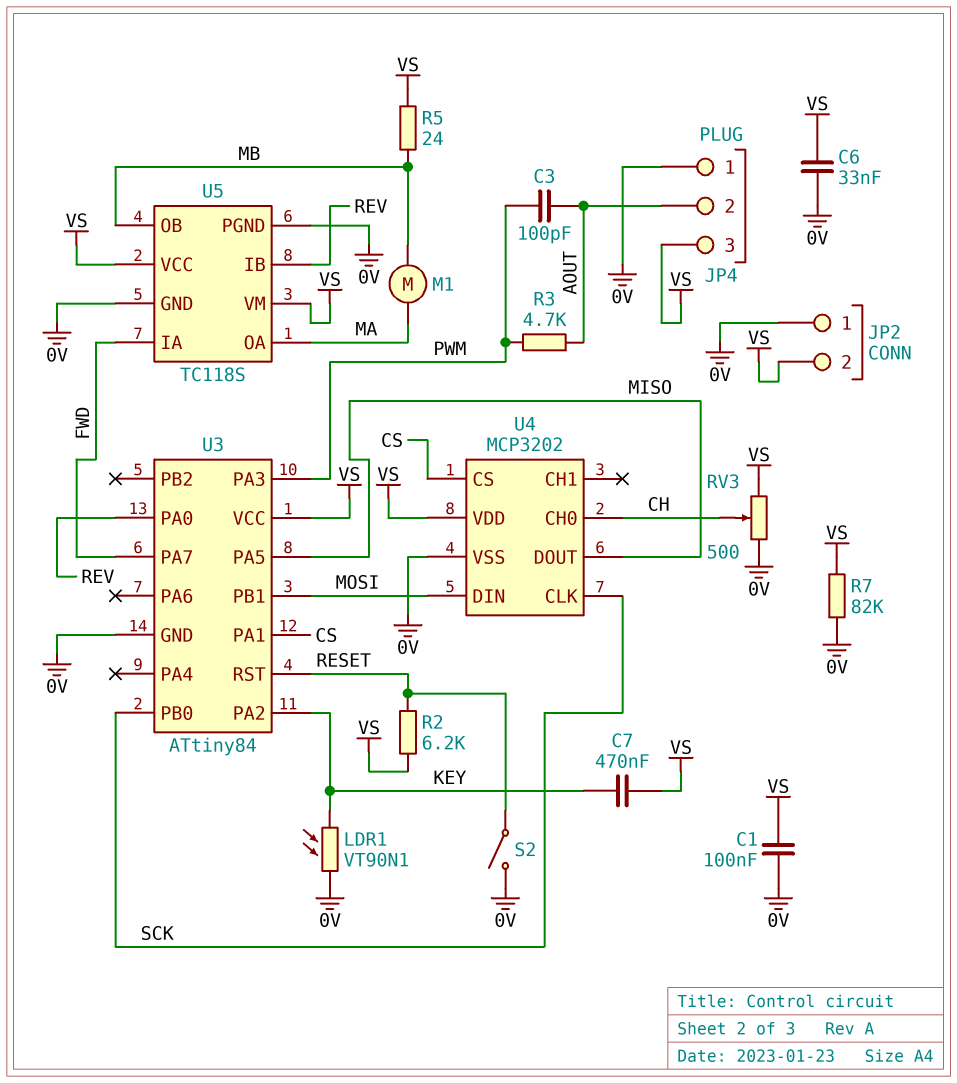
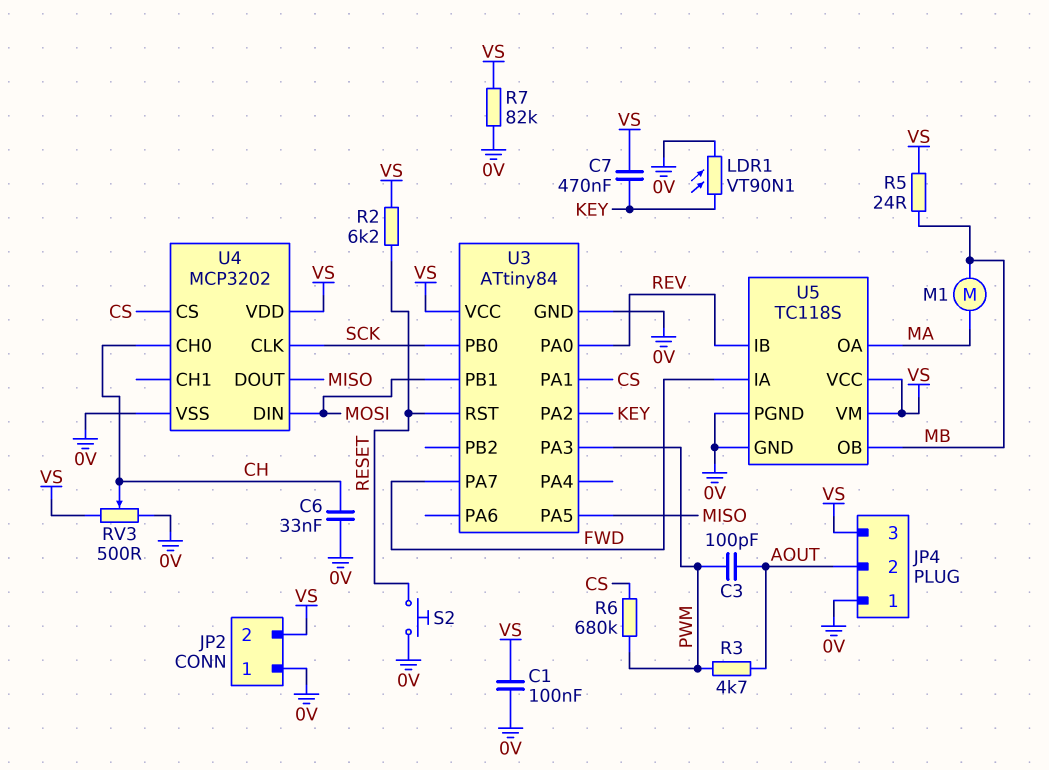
C6: 33nF (0V, VS) -> 33nF (0V, CH)
R6: none -> 680k (CS, PWM)
S2: switch (0V, RESET) -> button (0V, RESET)

